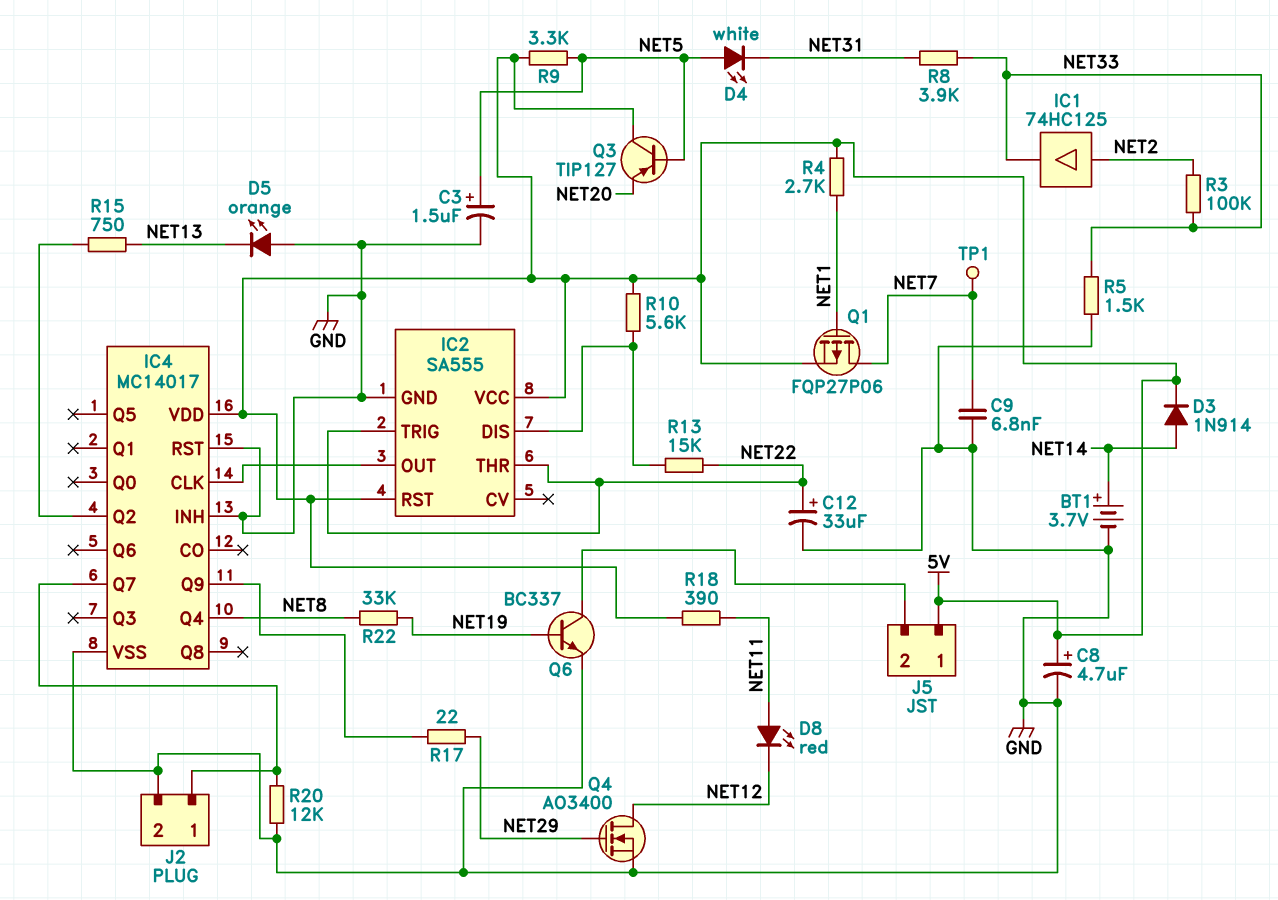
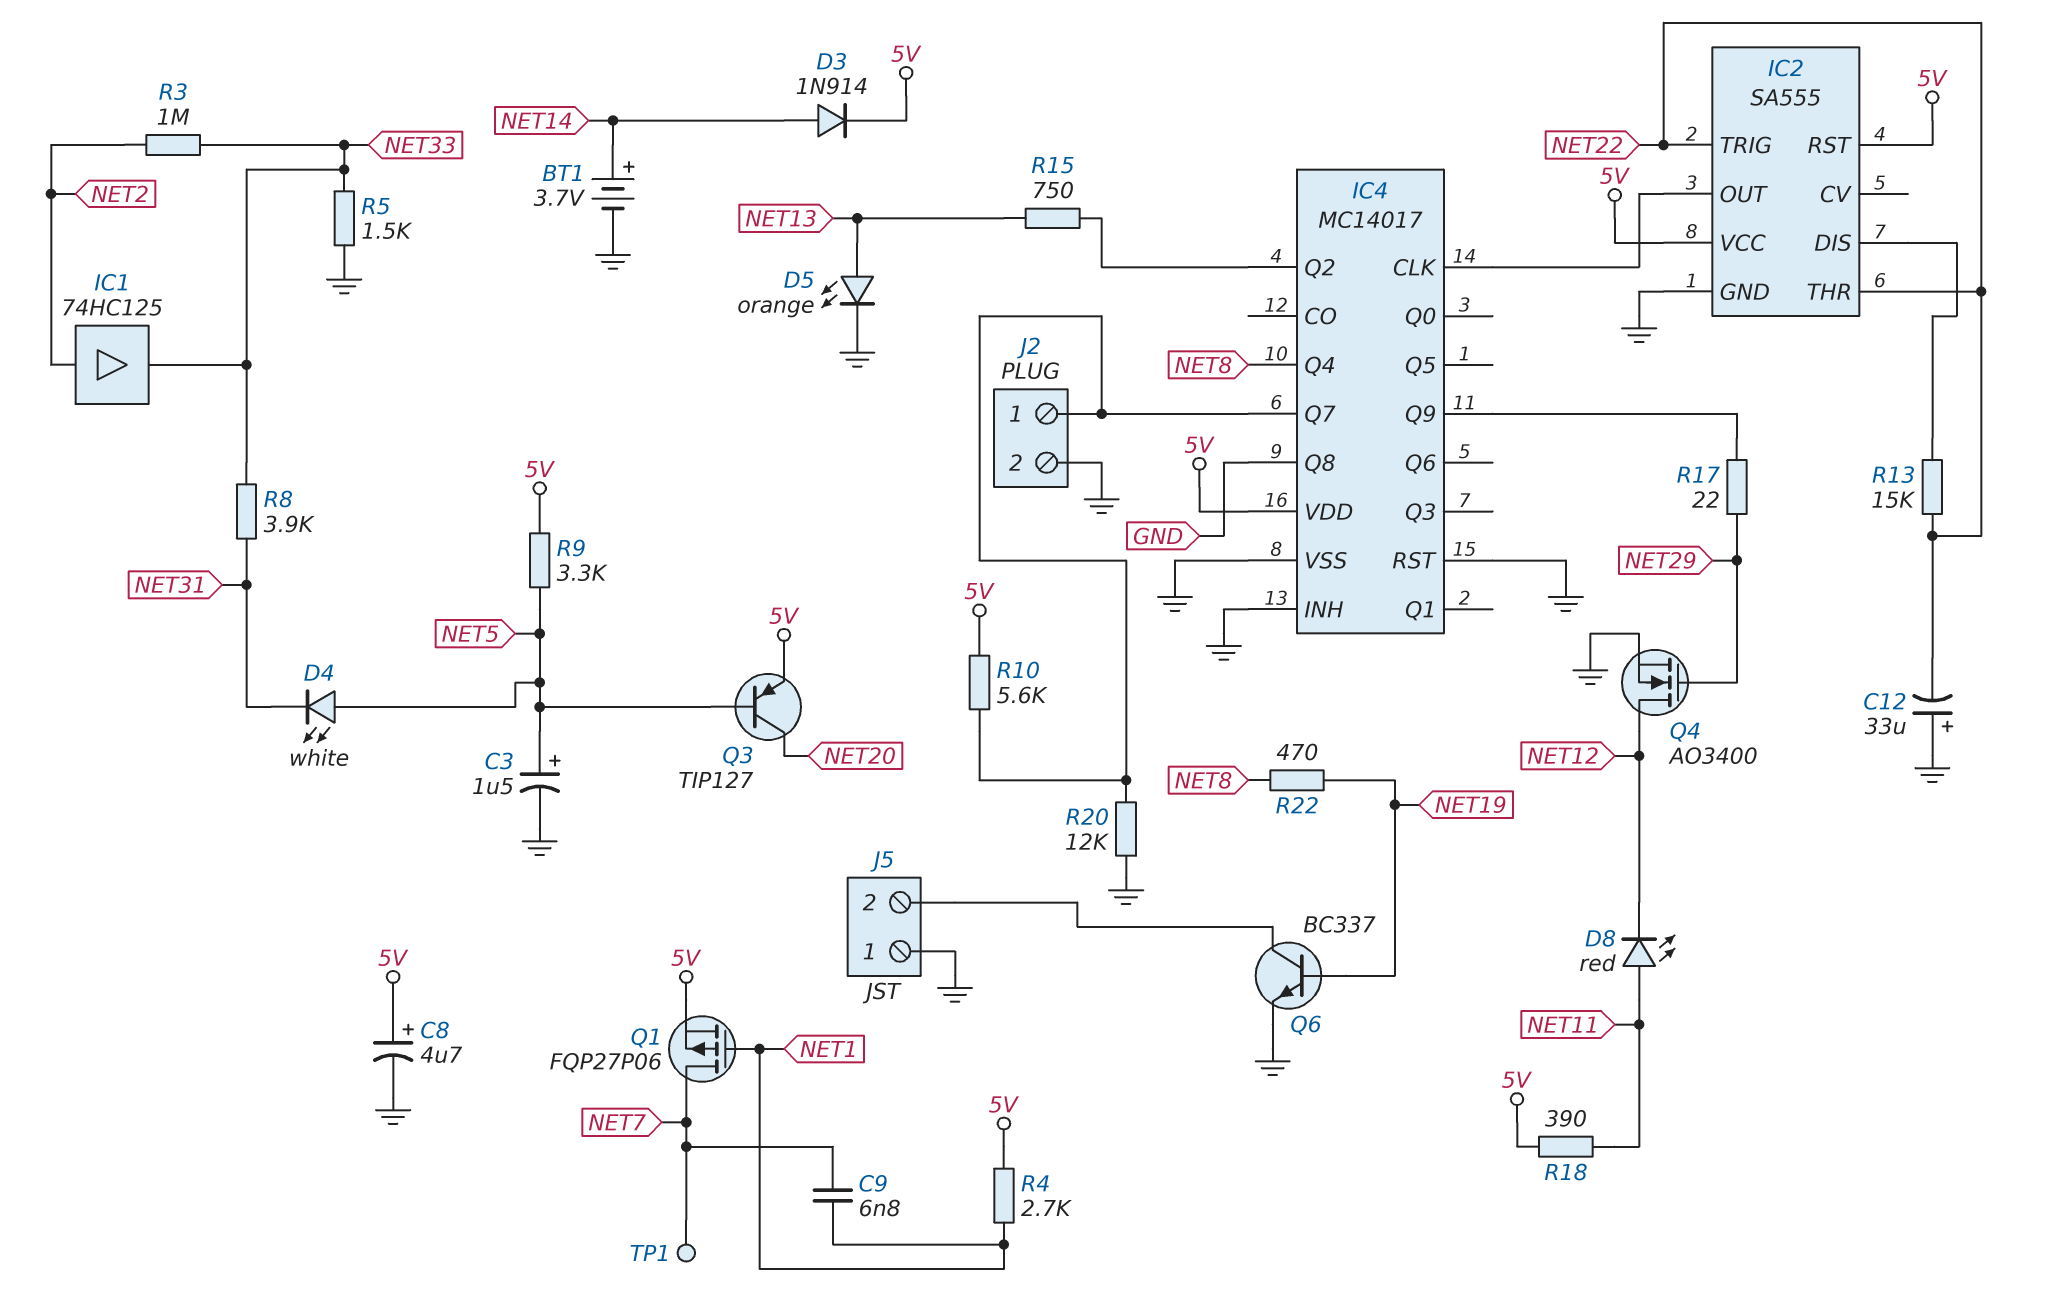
C9: 6.8nF (GND, NET7) -> 6.8nF (NET1, NET7)
C12: 33uF (plus NET22, minus GND) -> 33uF (plus GND, minus NET22)
D5: LED orange (A GND, K NET13) -> LED orange (A NET13, K GND)
IC4 pin Q8: none -> GND
J5 pin 1: 5V -> GND
Q3: PNP TIP127 (B NET5, C 5V, E NET20) -> PNP TIP127 (B NET5, C NET20, E 5V)
R3: 100k (NET2, NET33) -> 1M (NET2, NET33)
R10: 5.6k (5V, IC2/DIS) -> 5.6k (5V, IC4/Q7)
R22: 33k (NET8, NET19) -> 470 (NET8, NET19)

